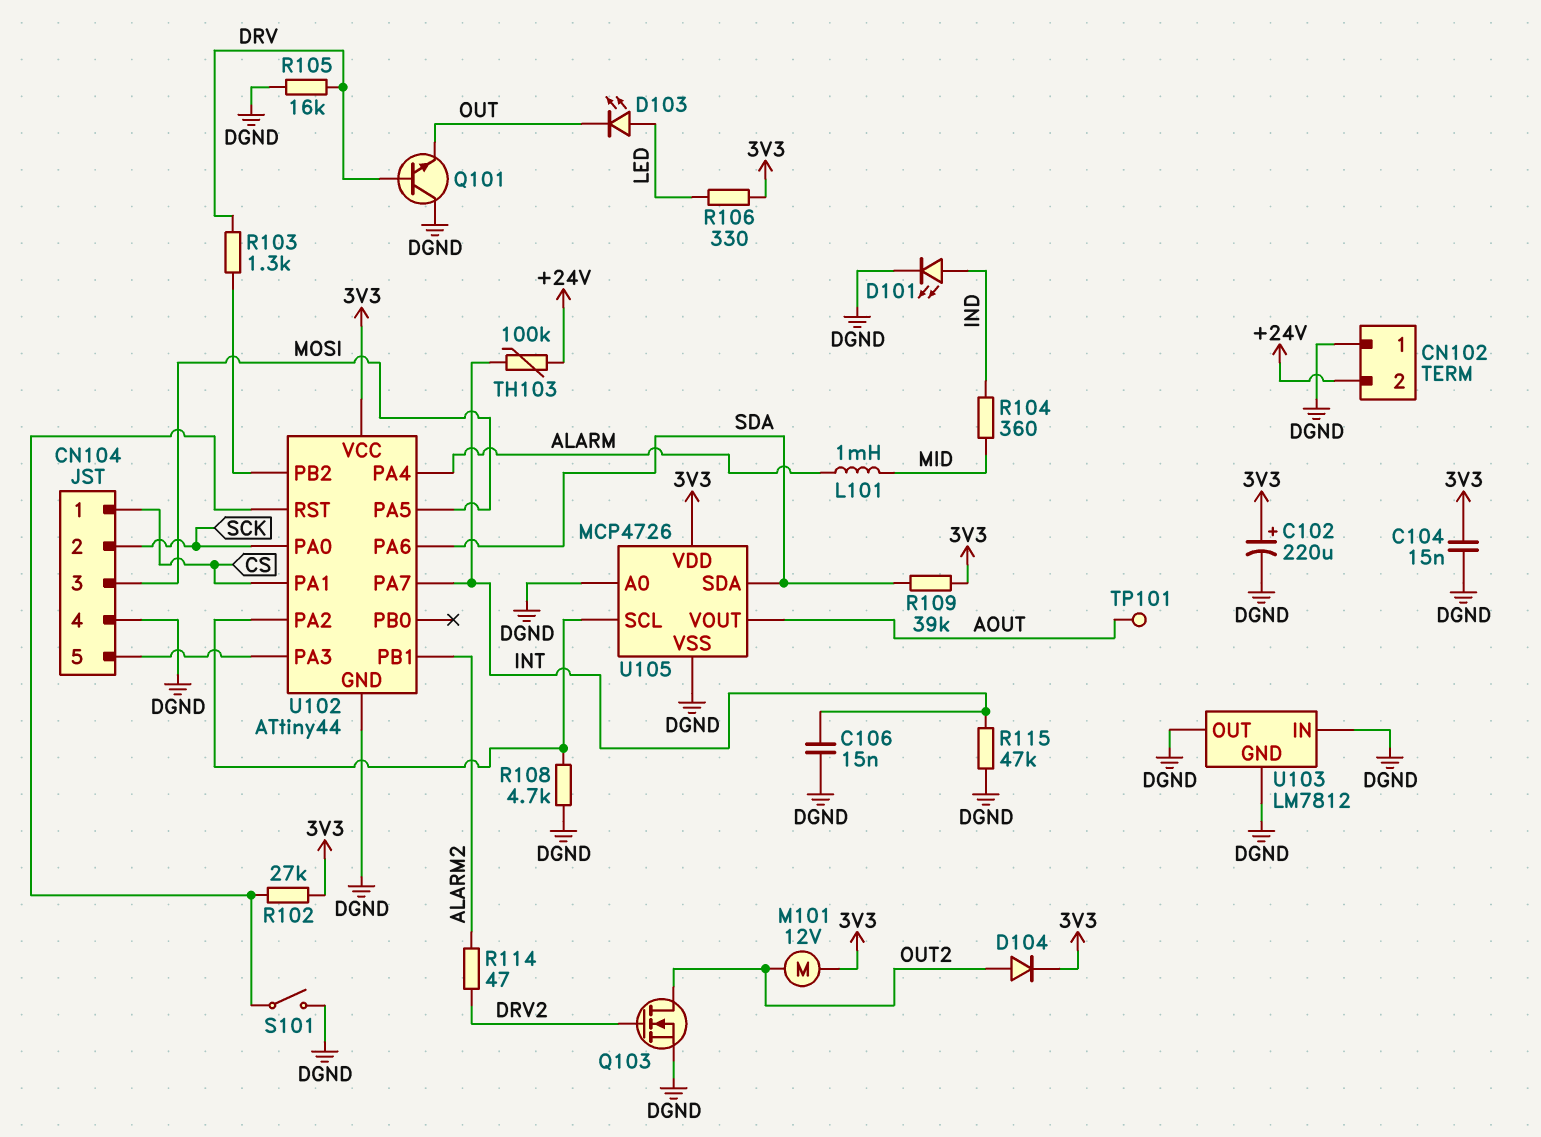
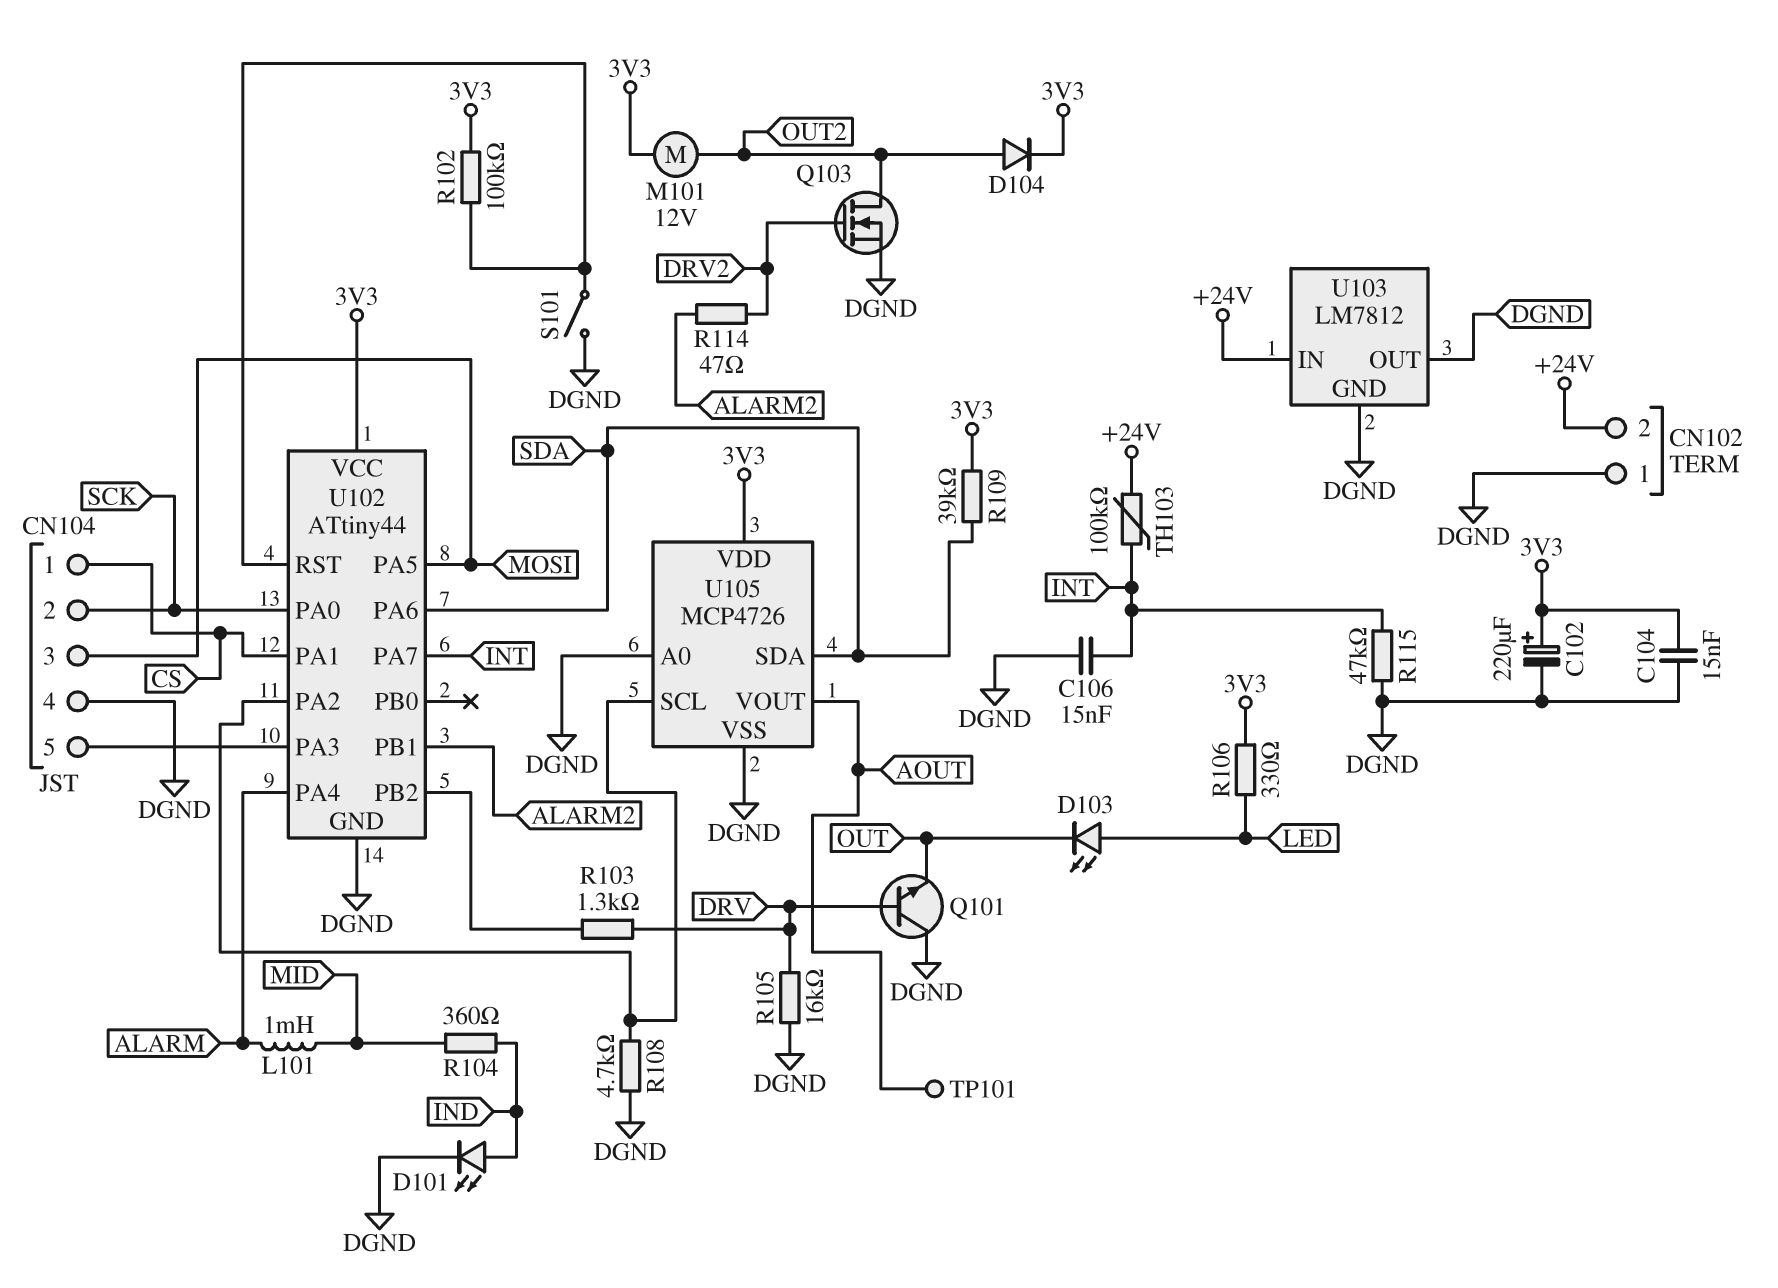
R102: 27k (3V3, U102/RST) -> 100k (3V3, U102/RST)
U103 pin IN: DGND -> +24V

